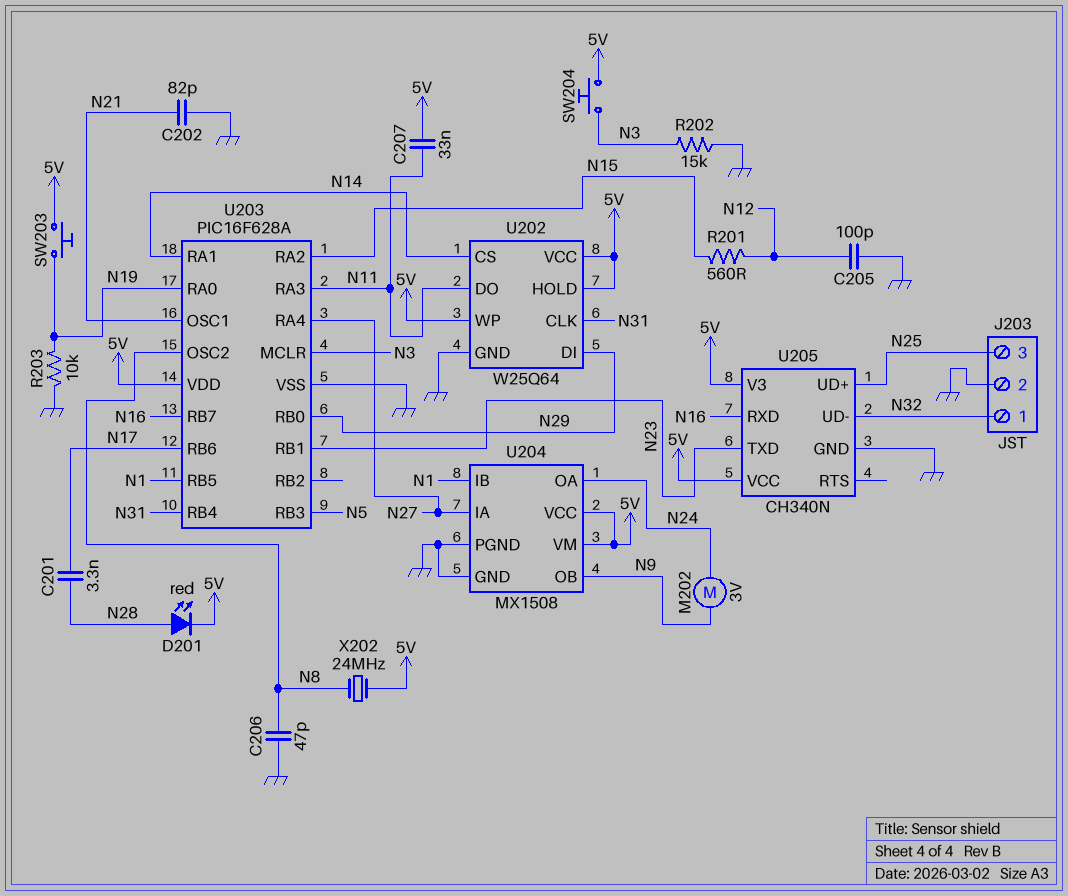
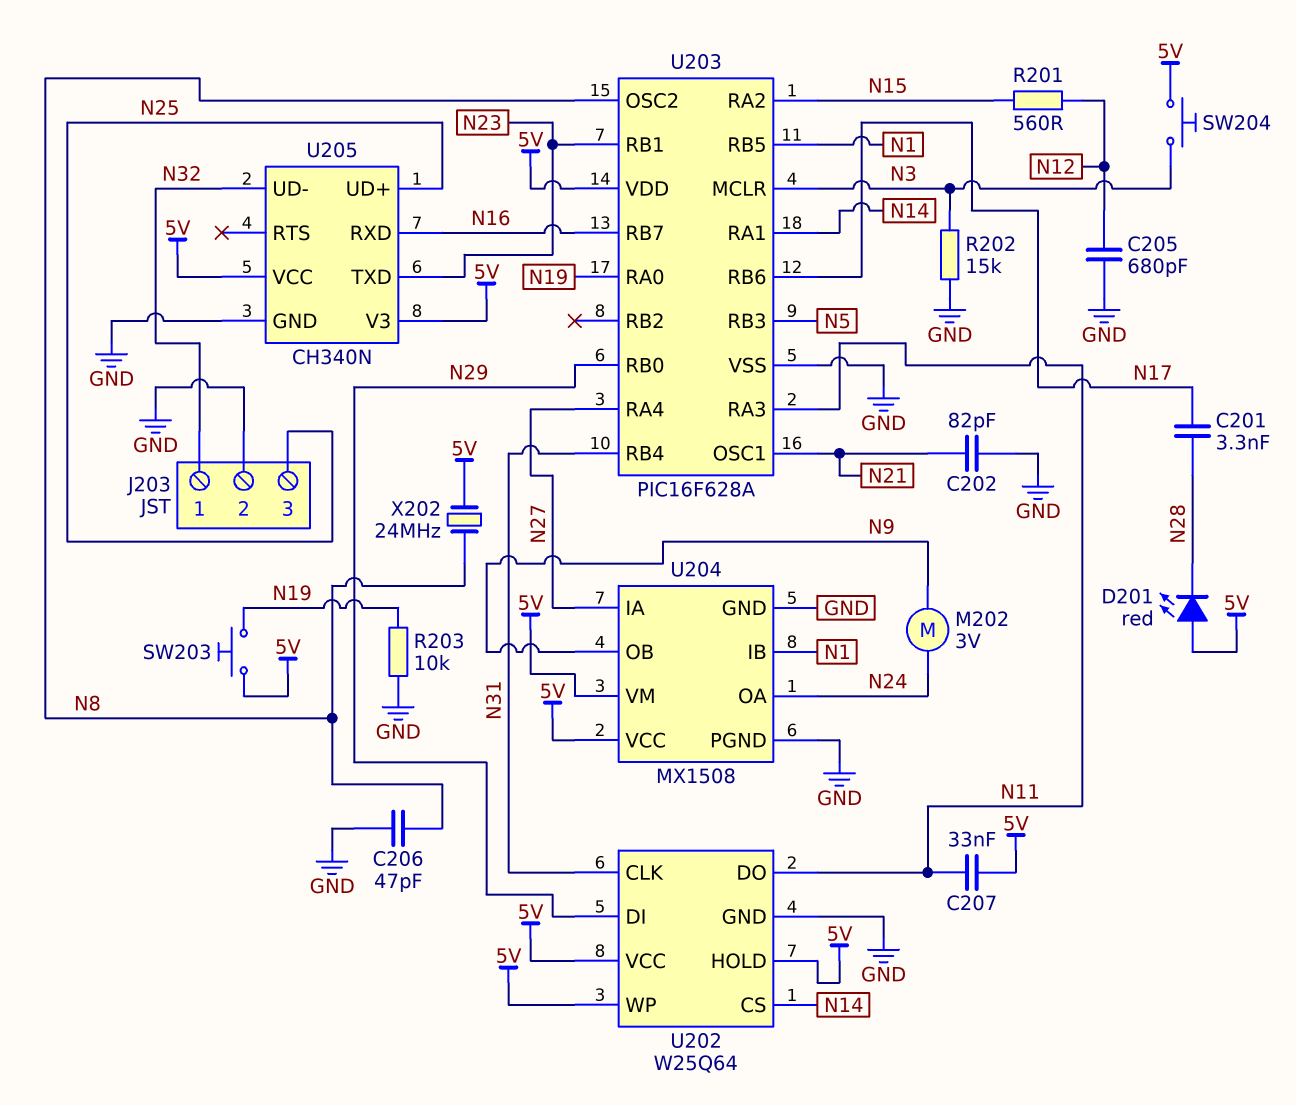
C205: 100pF (GND, N12) -> 680pF (GND, N12)
D201: LED red (A N28, K 5V) -> LED red (A 5V, K N28)

